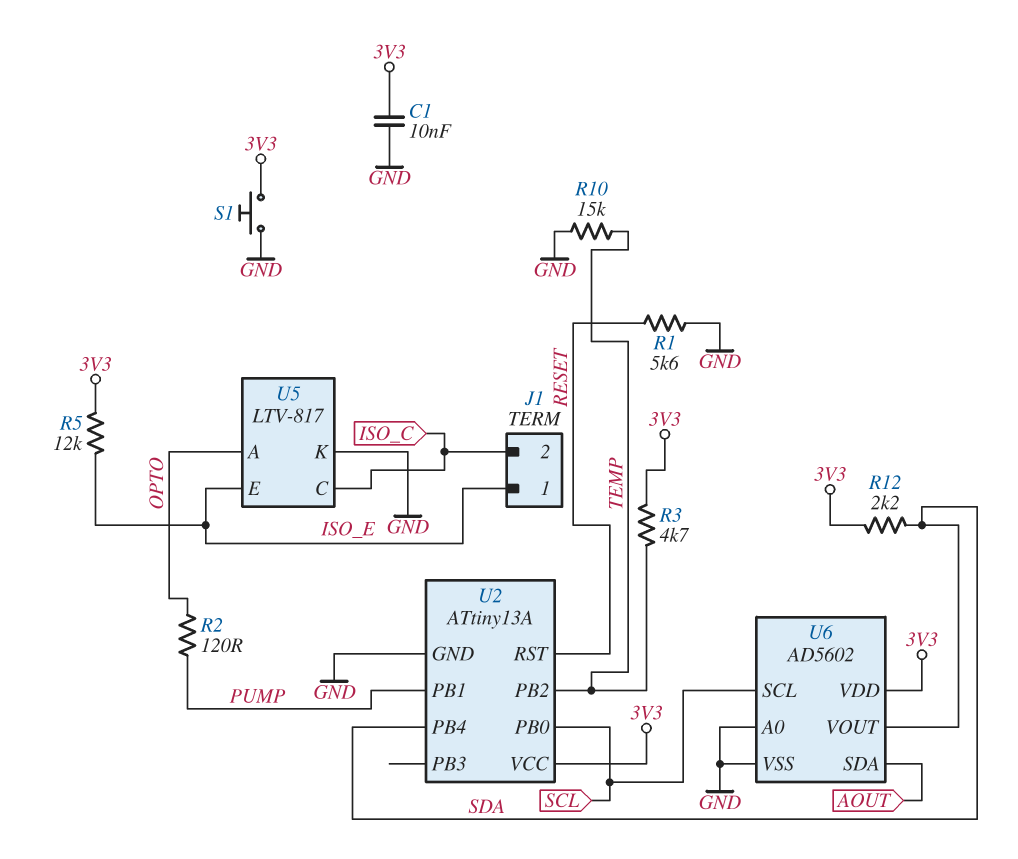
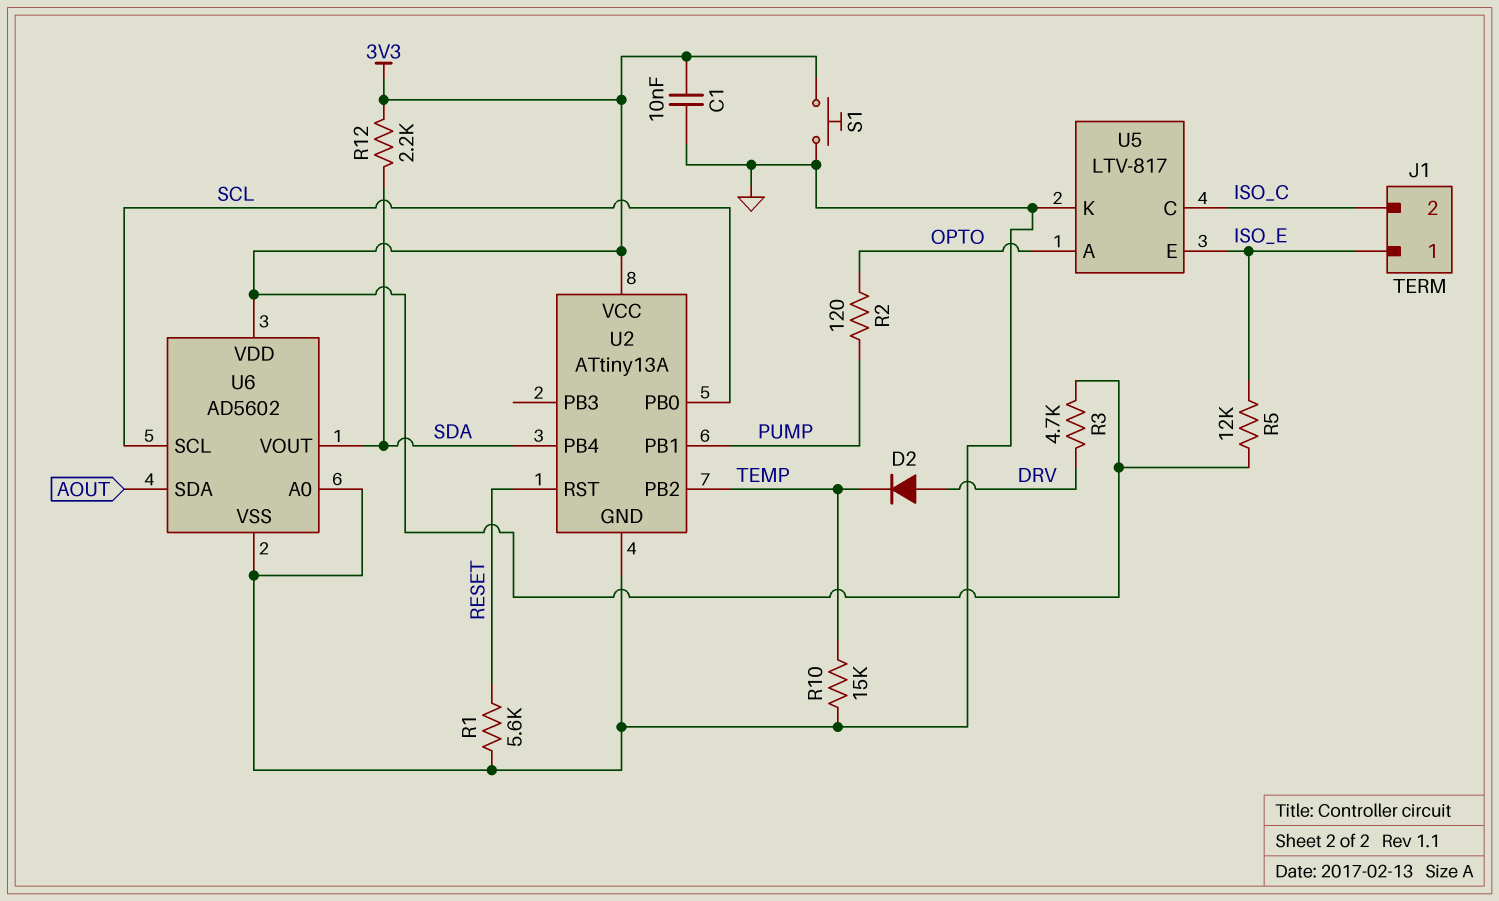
D2: none -> diode (A DRV, K TEMP)
R3: 4.7k (3V3, TEMP) -> 4.7k (3V3, DRV)

